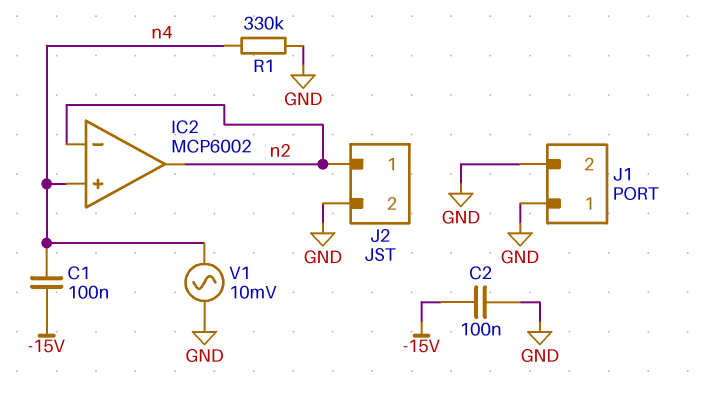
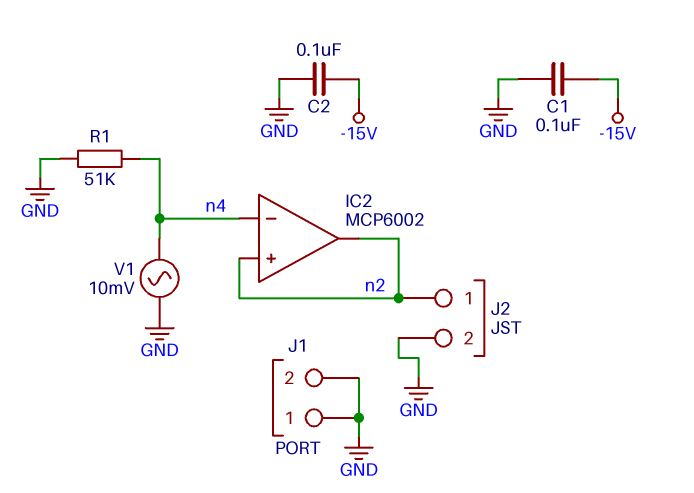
C1: 100nF (-15V, n4) -> 100nF (-15V, GND)
IC2 pin in+: n4 -> n2
IC2 pin in-: n2 -> n4
R1: 330k (GND, n4) -> 51k (GND, n4)

